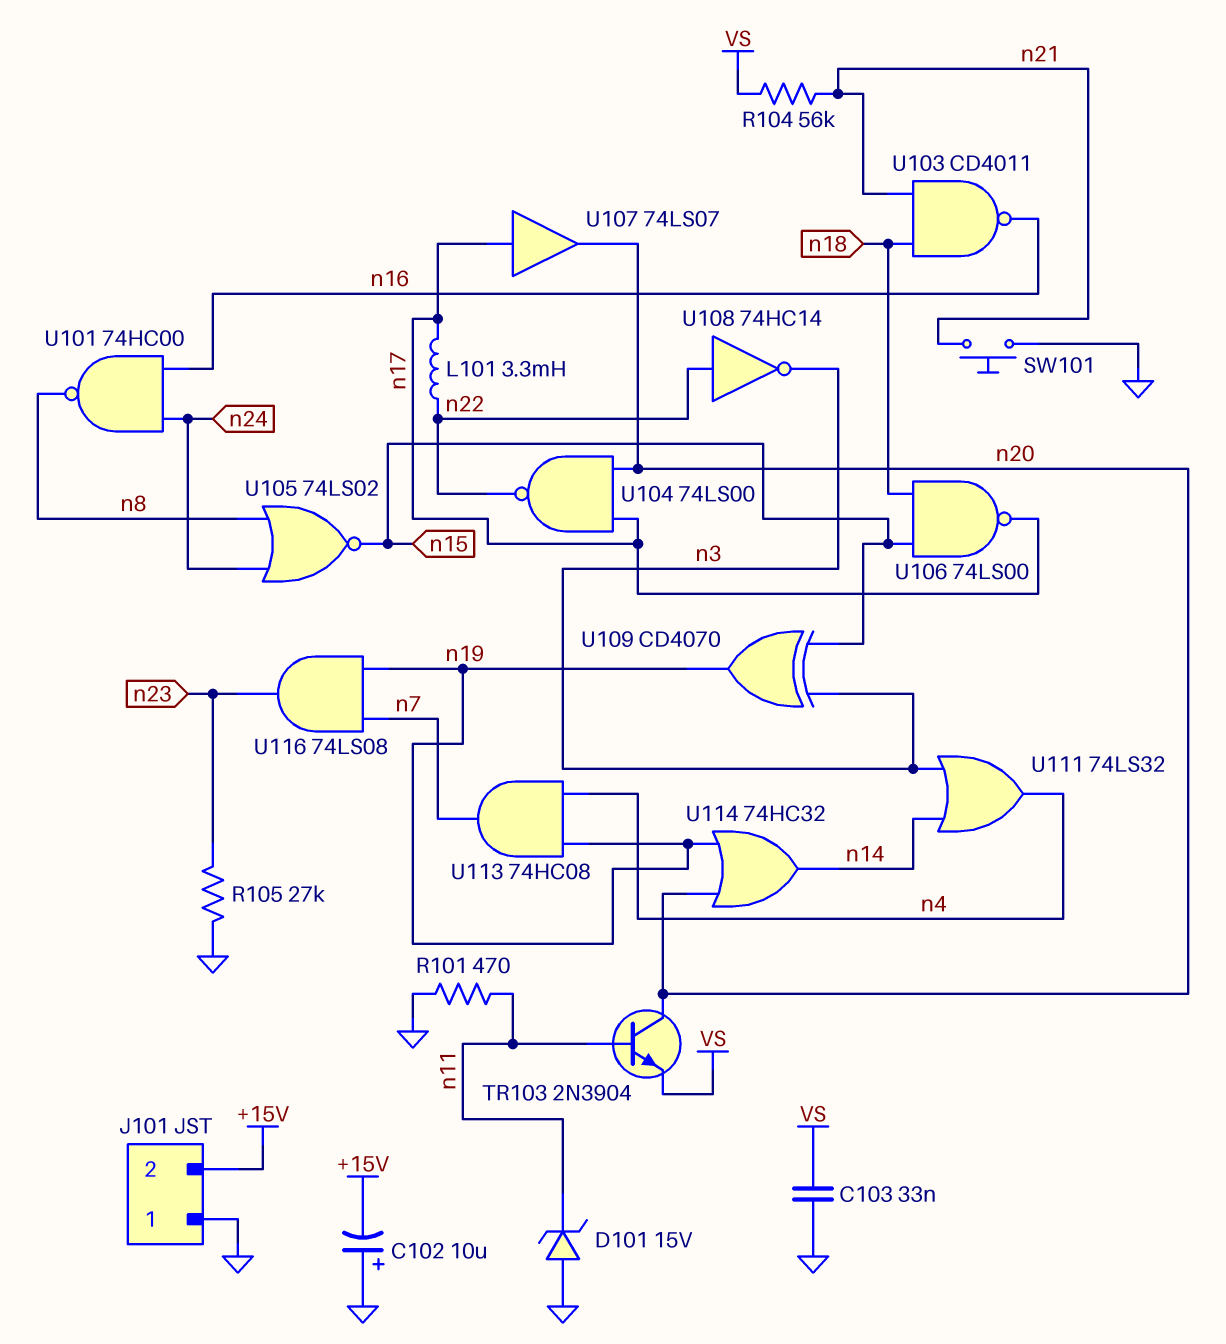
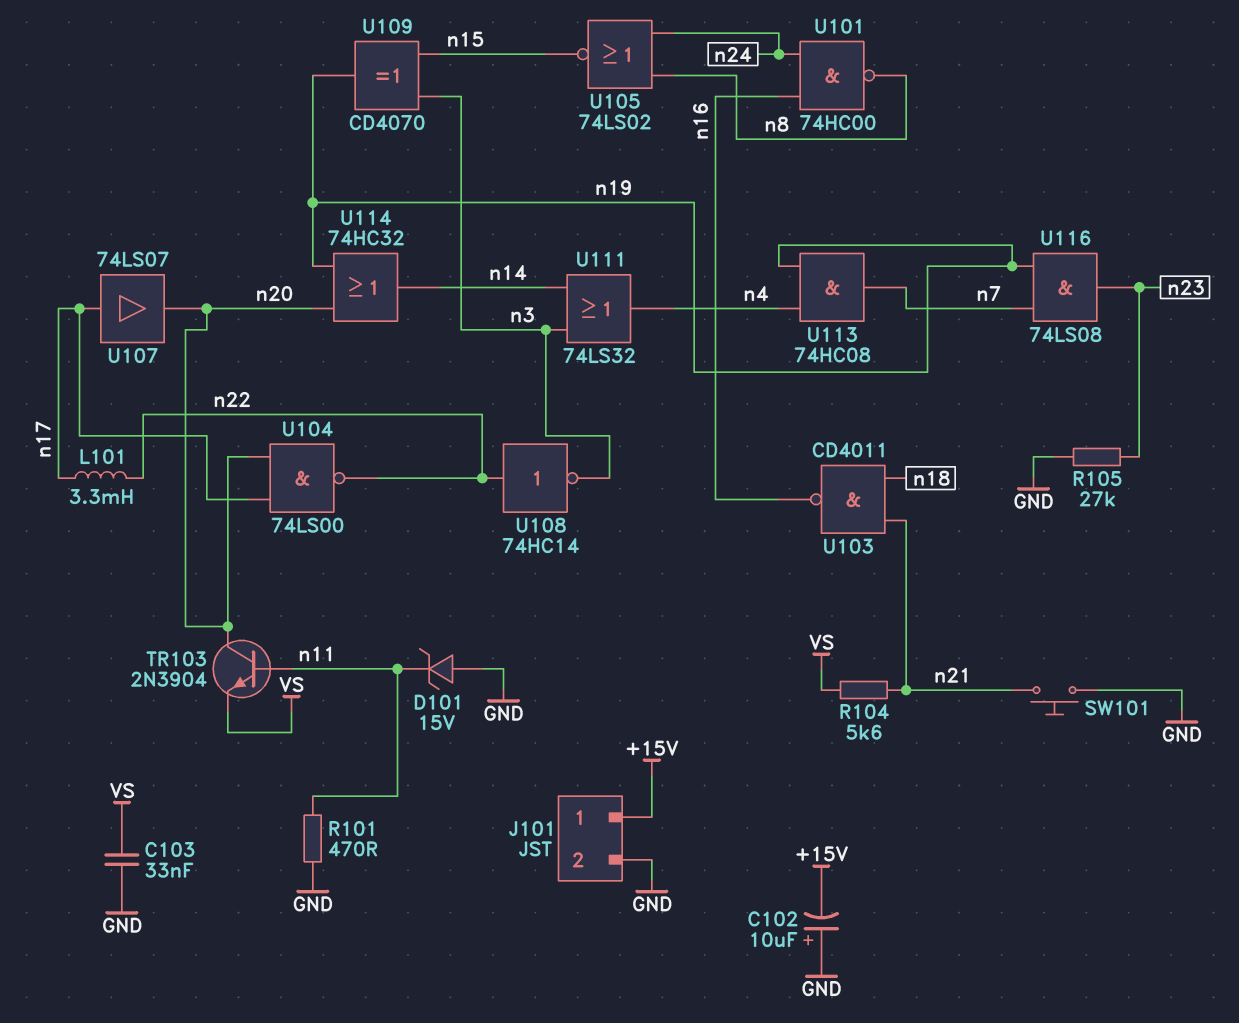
J101 pin 1: GND -> +15V
J101 pin 2: +15V -> GND
R104: 56k (VS, n21) -> 5.6k (VS, n21)
U106: NAND 74LS00 (in n15, in n18, out n17) -> none

